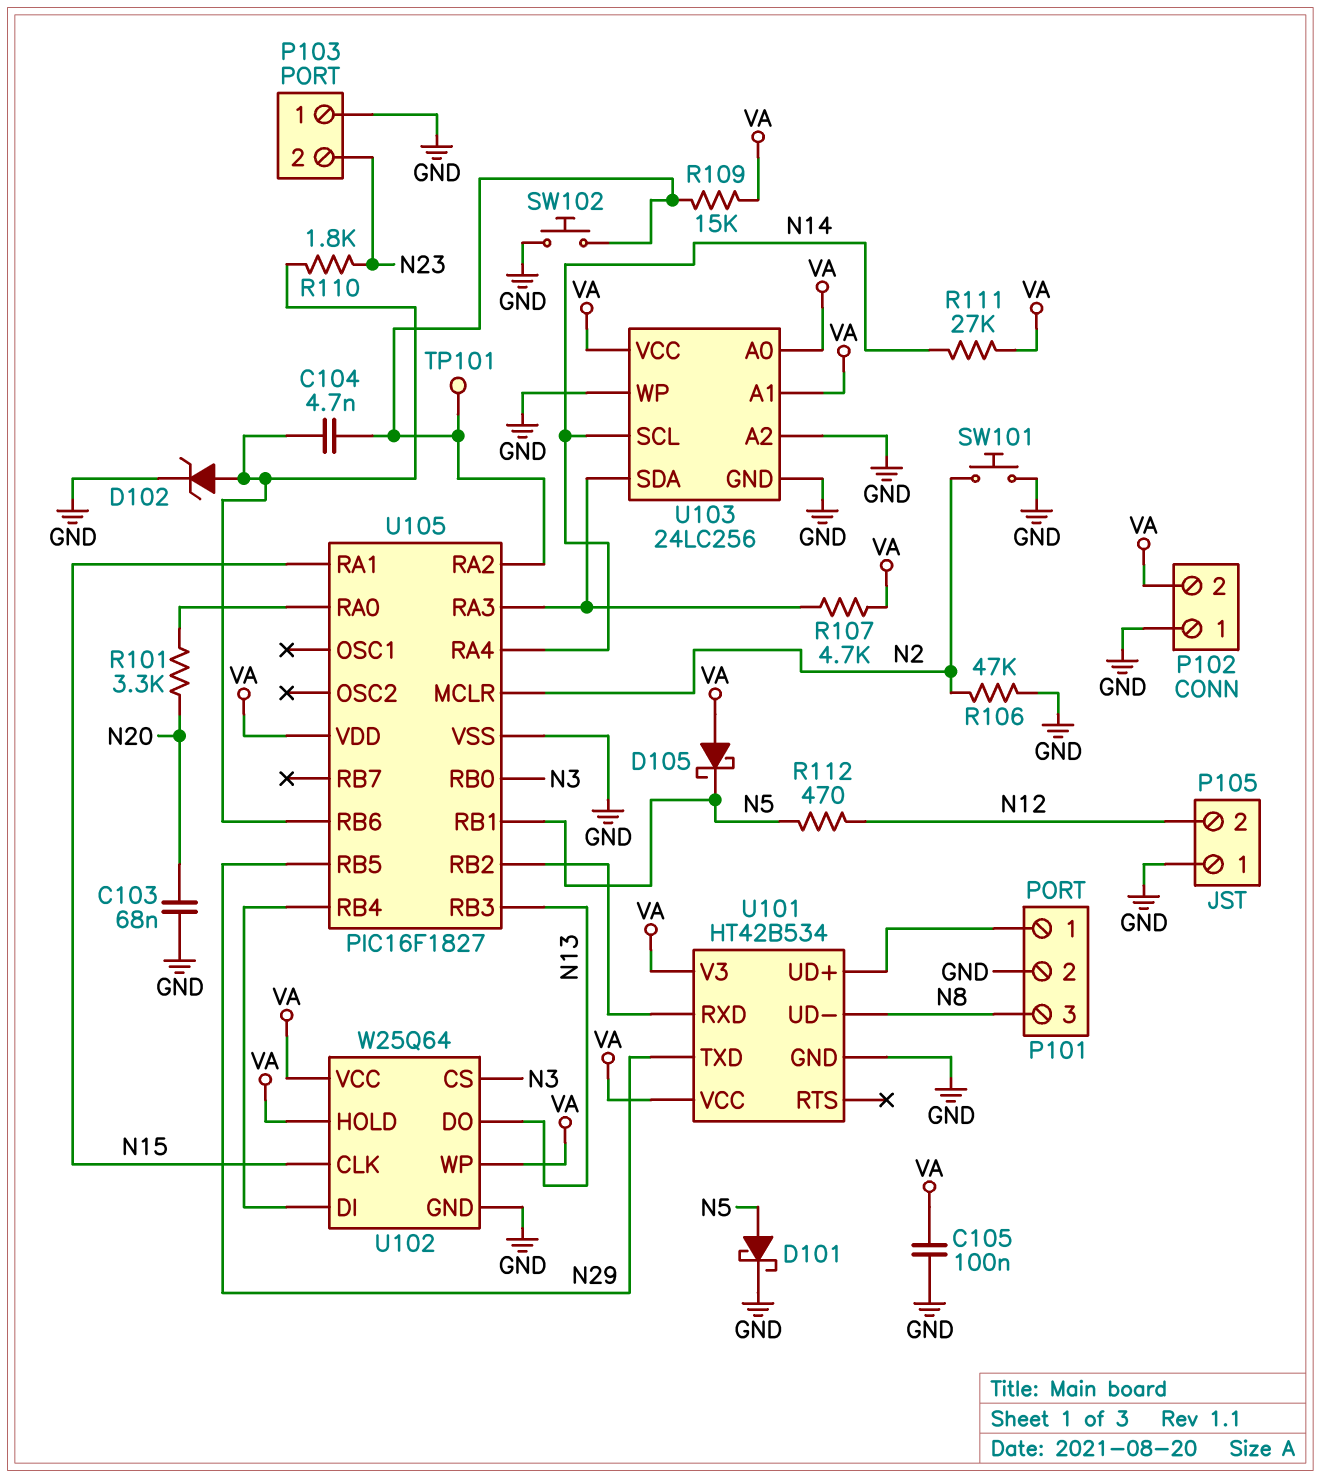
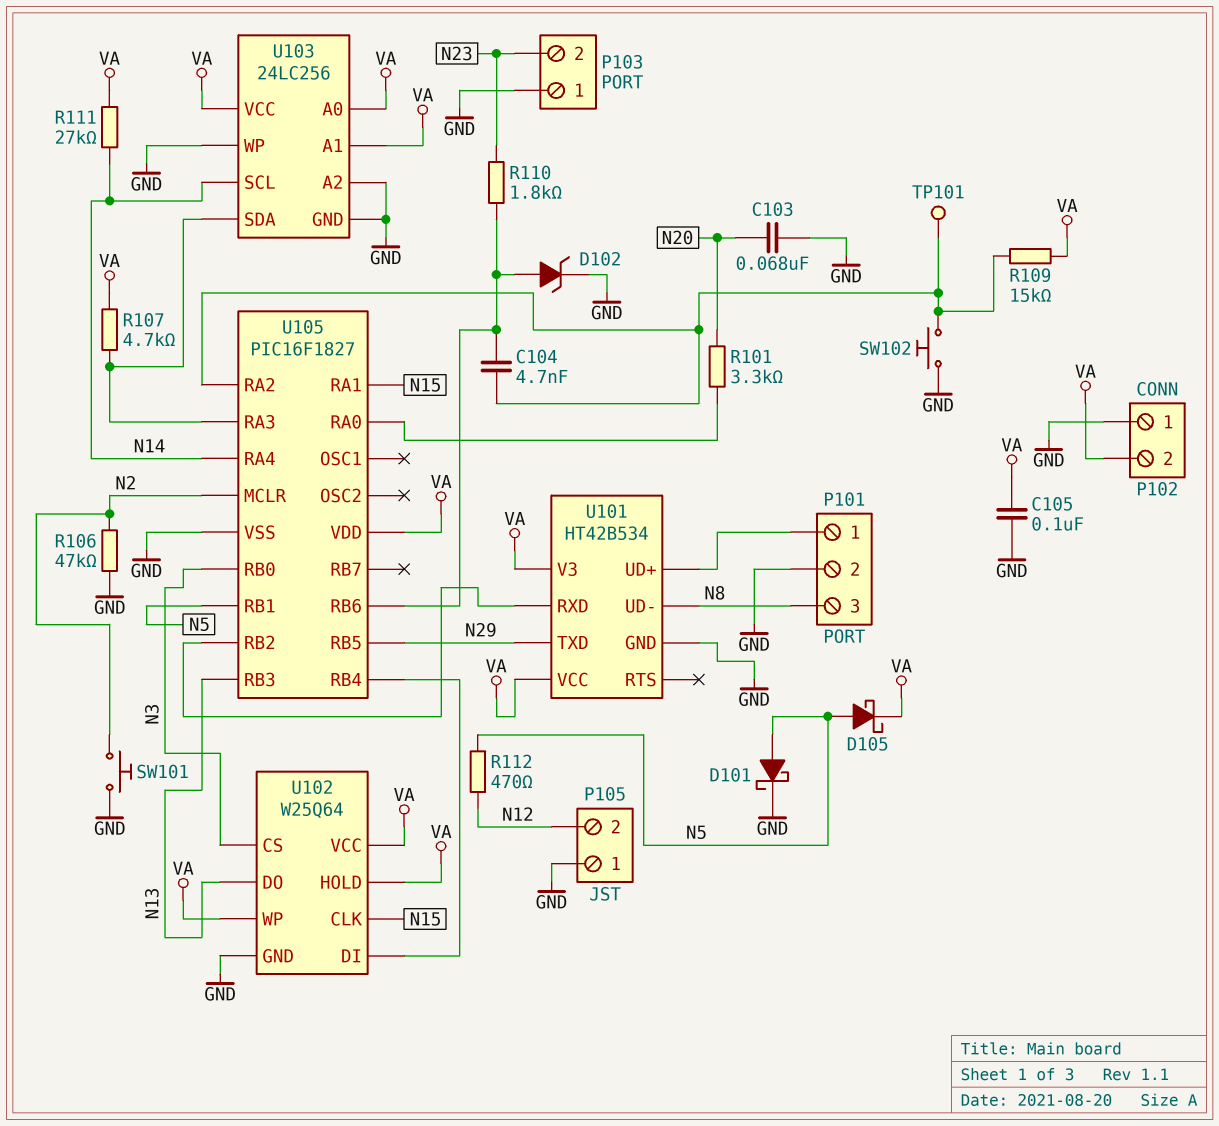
D105: schottky (A VA, K N5) -> schottky (A N5, K VA)

